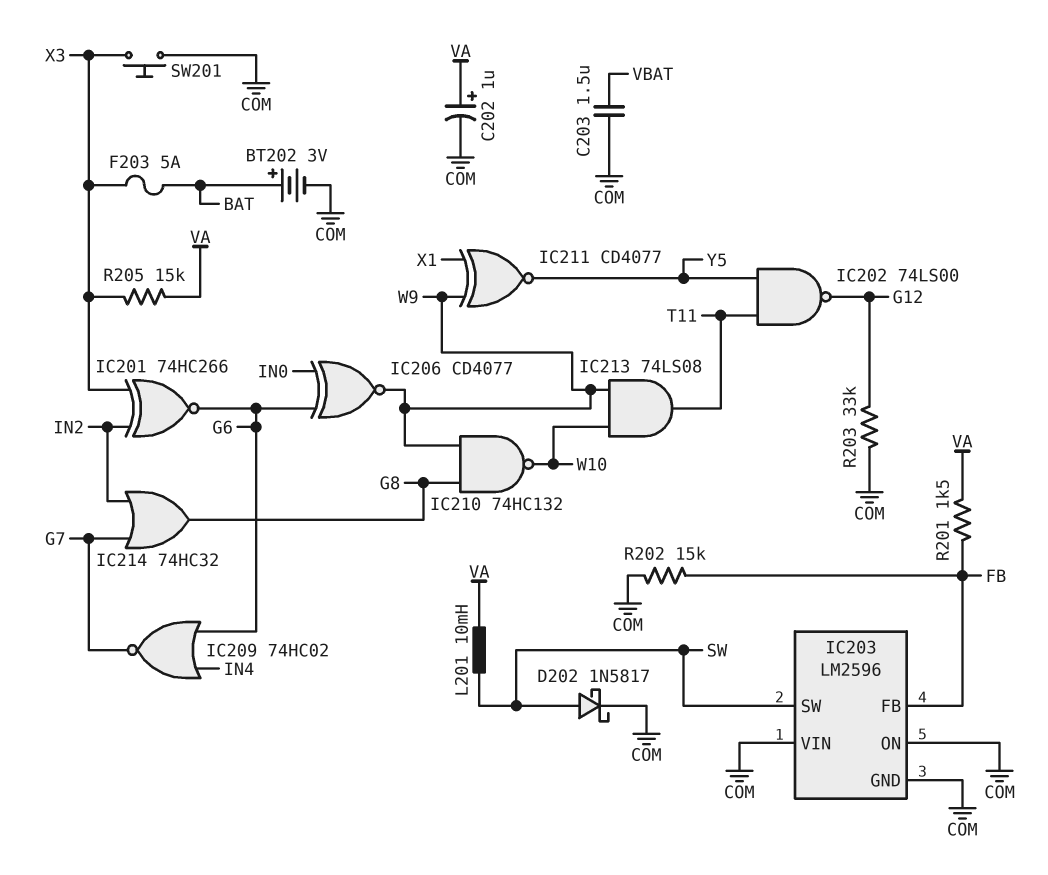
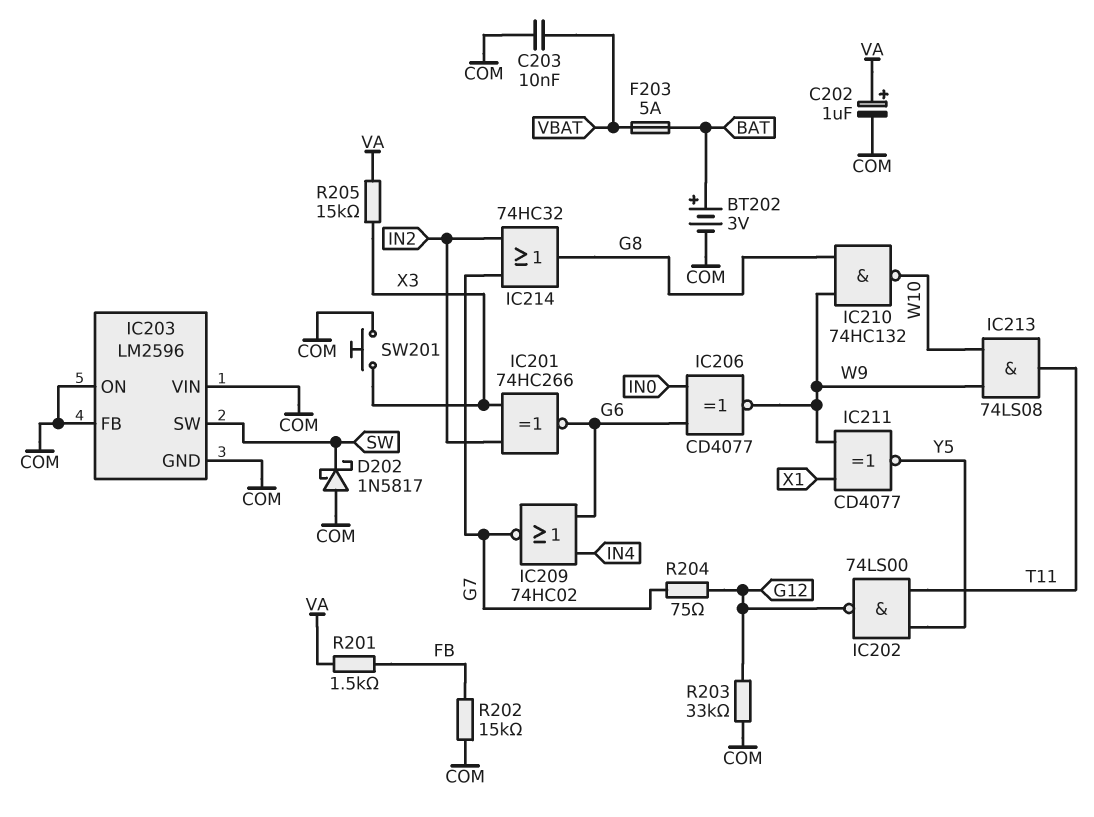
C203: 1.5uF (COM, VBAT) -> 10nF (COM, VBAT)
D202: schottky 1N5817 (A SW, K COM) -> schottky 1N5817 (A COM, K SW)
F203: 5A (BAT, X3) -> 5A (BAT, VBAT)
IC203 pin FB: FB -> COM
L201: 10mH (SW, VA) -> none
R204: none -> 75 (G7, G12)

